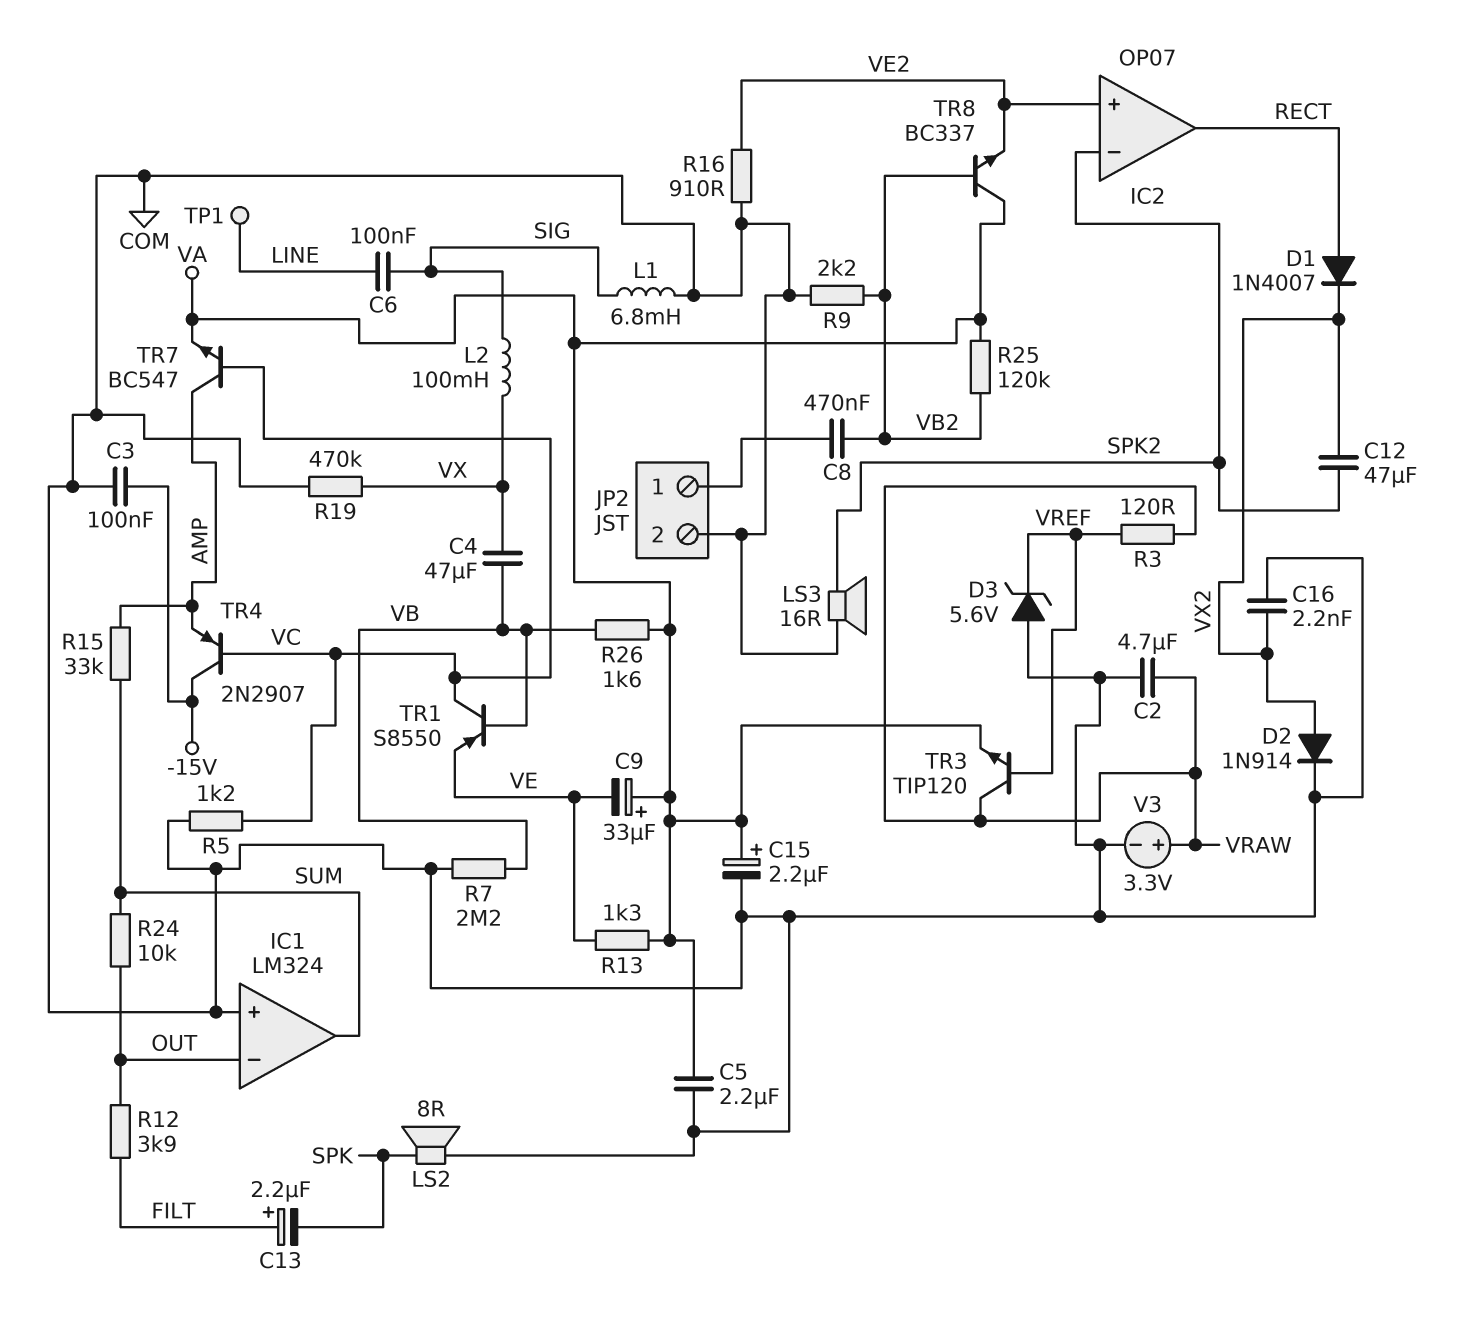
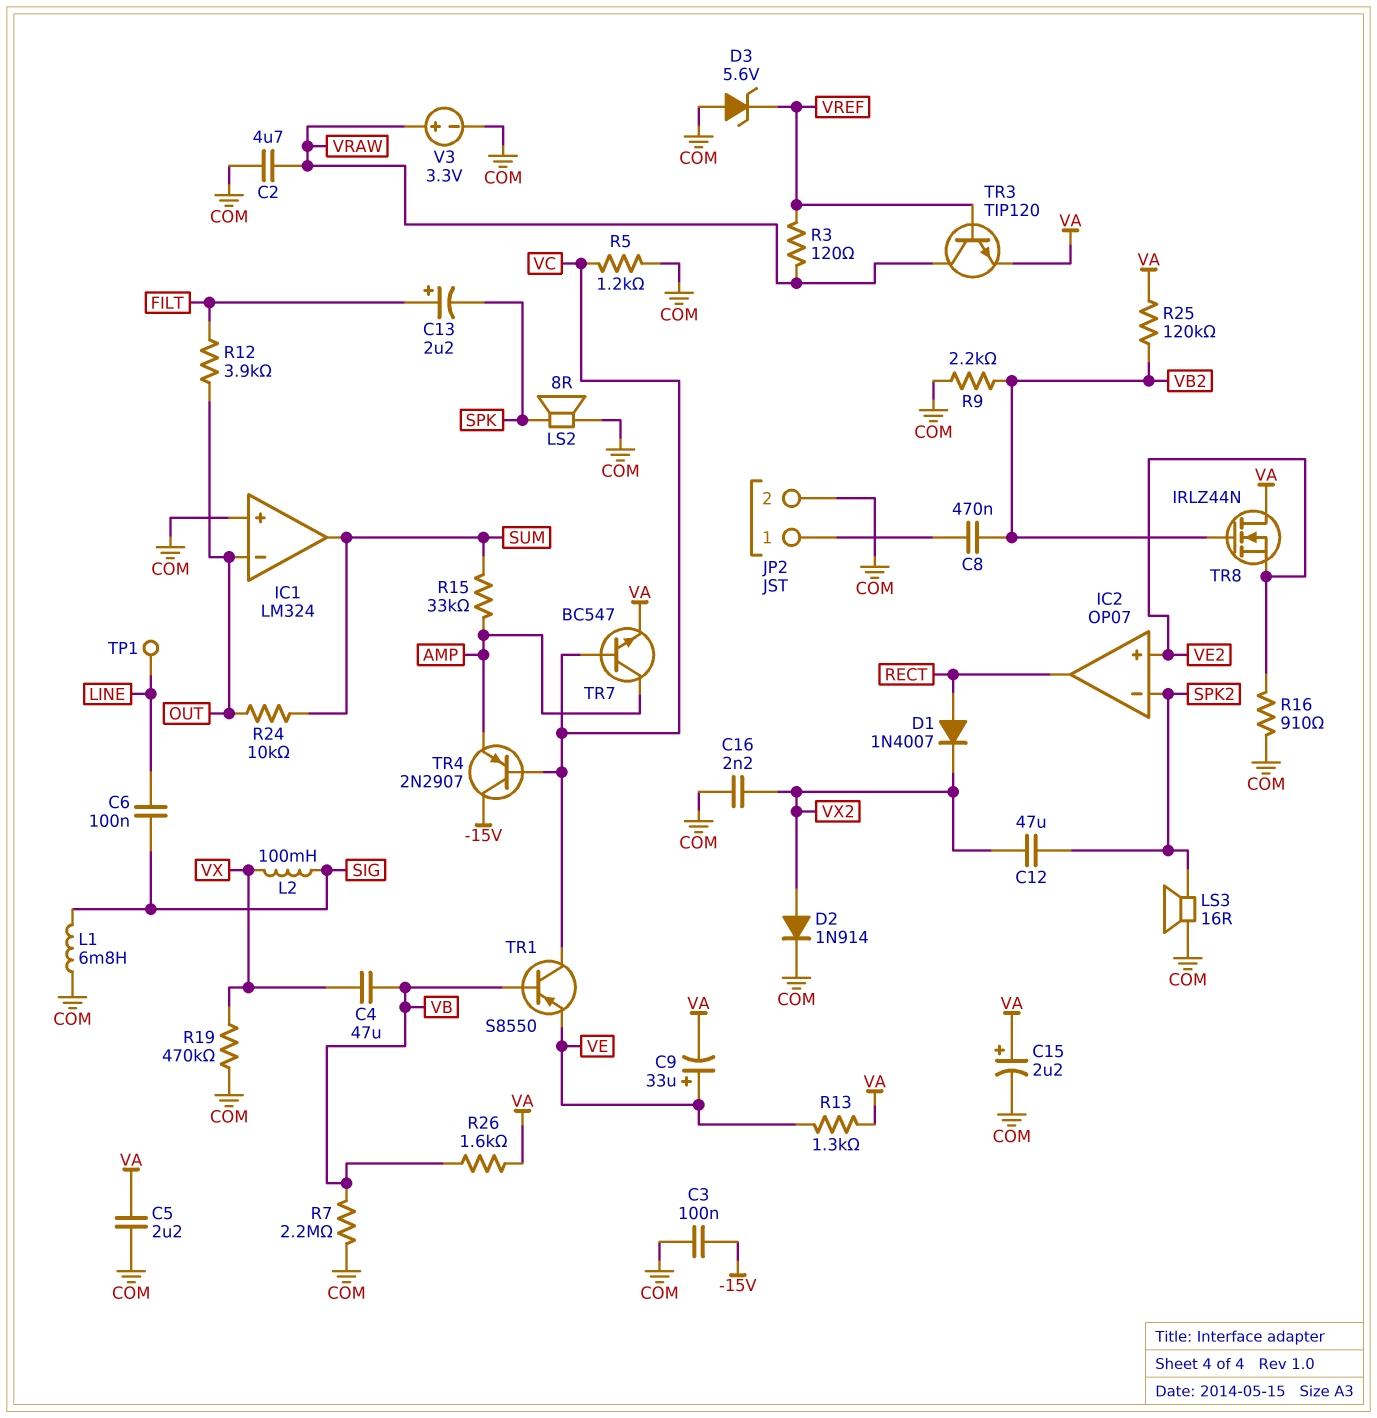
C9: 33uF (plus VA, minus VE) -> 33uF (plus VE, minus VA)
TR8: NPN BC337 (B VB2, C VA, E VE2) -> NMOS IRLZ44N (G VB2, D VA, S VE2)

